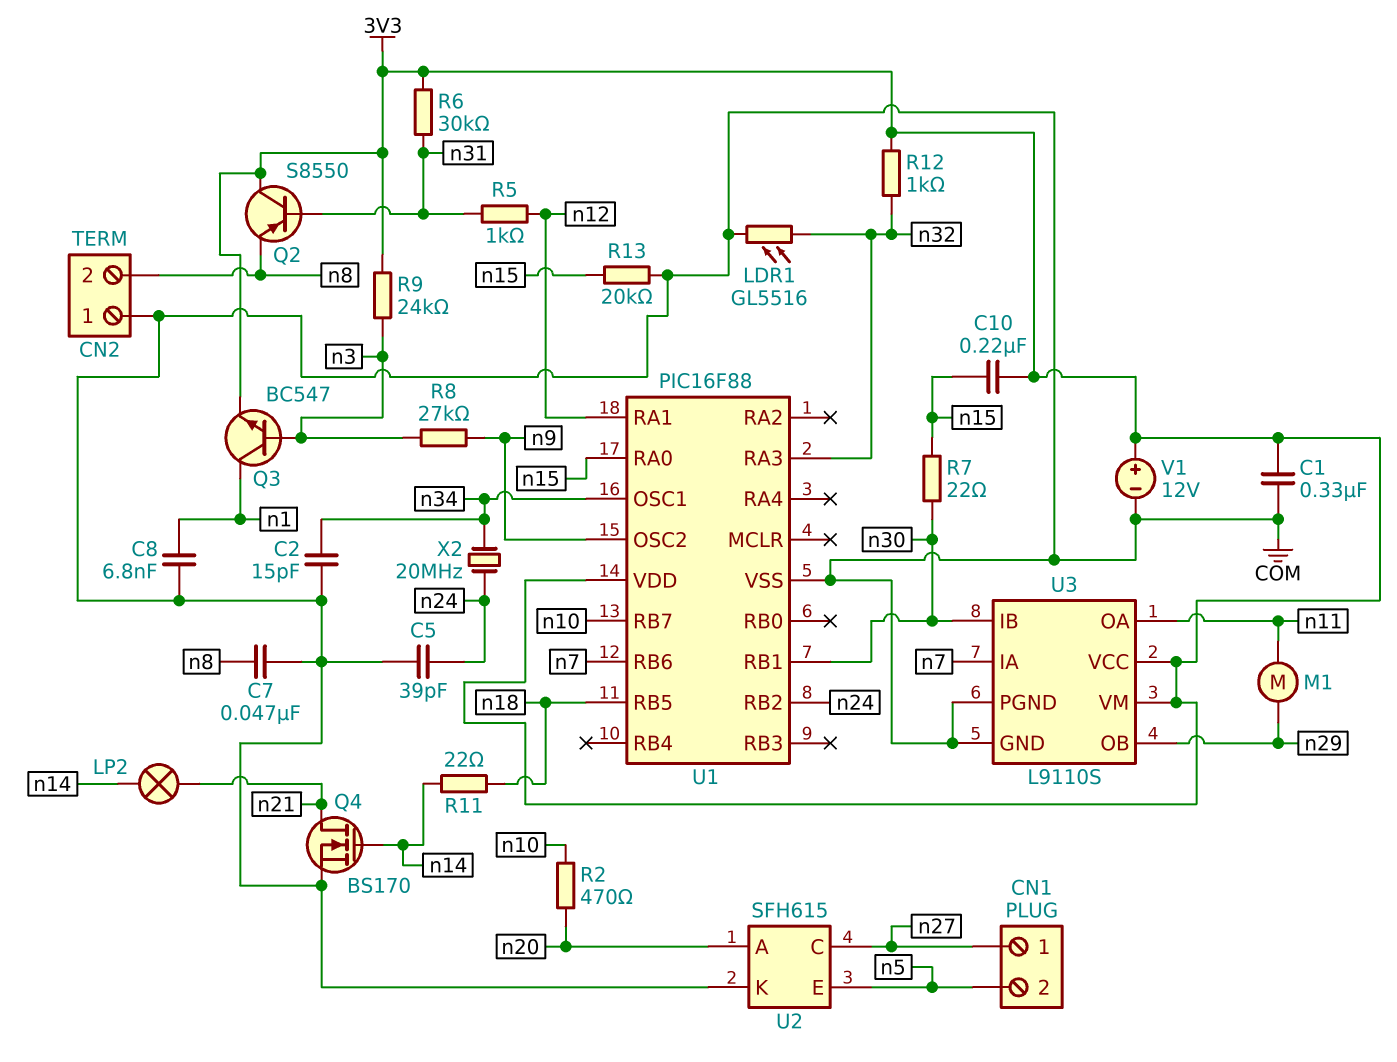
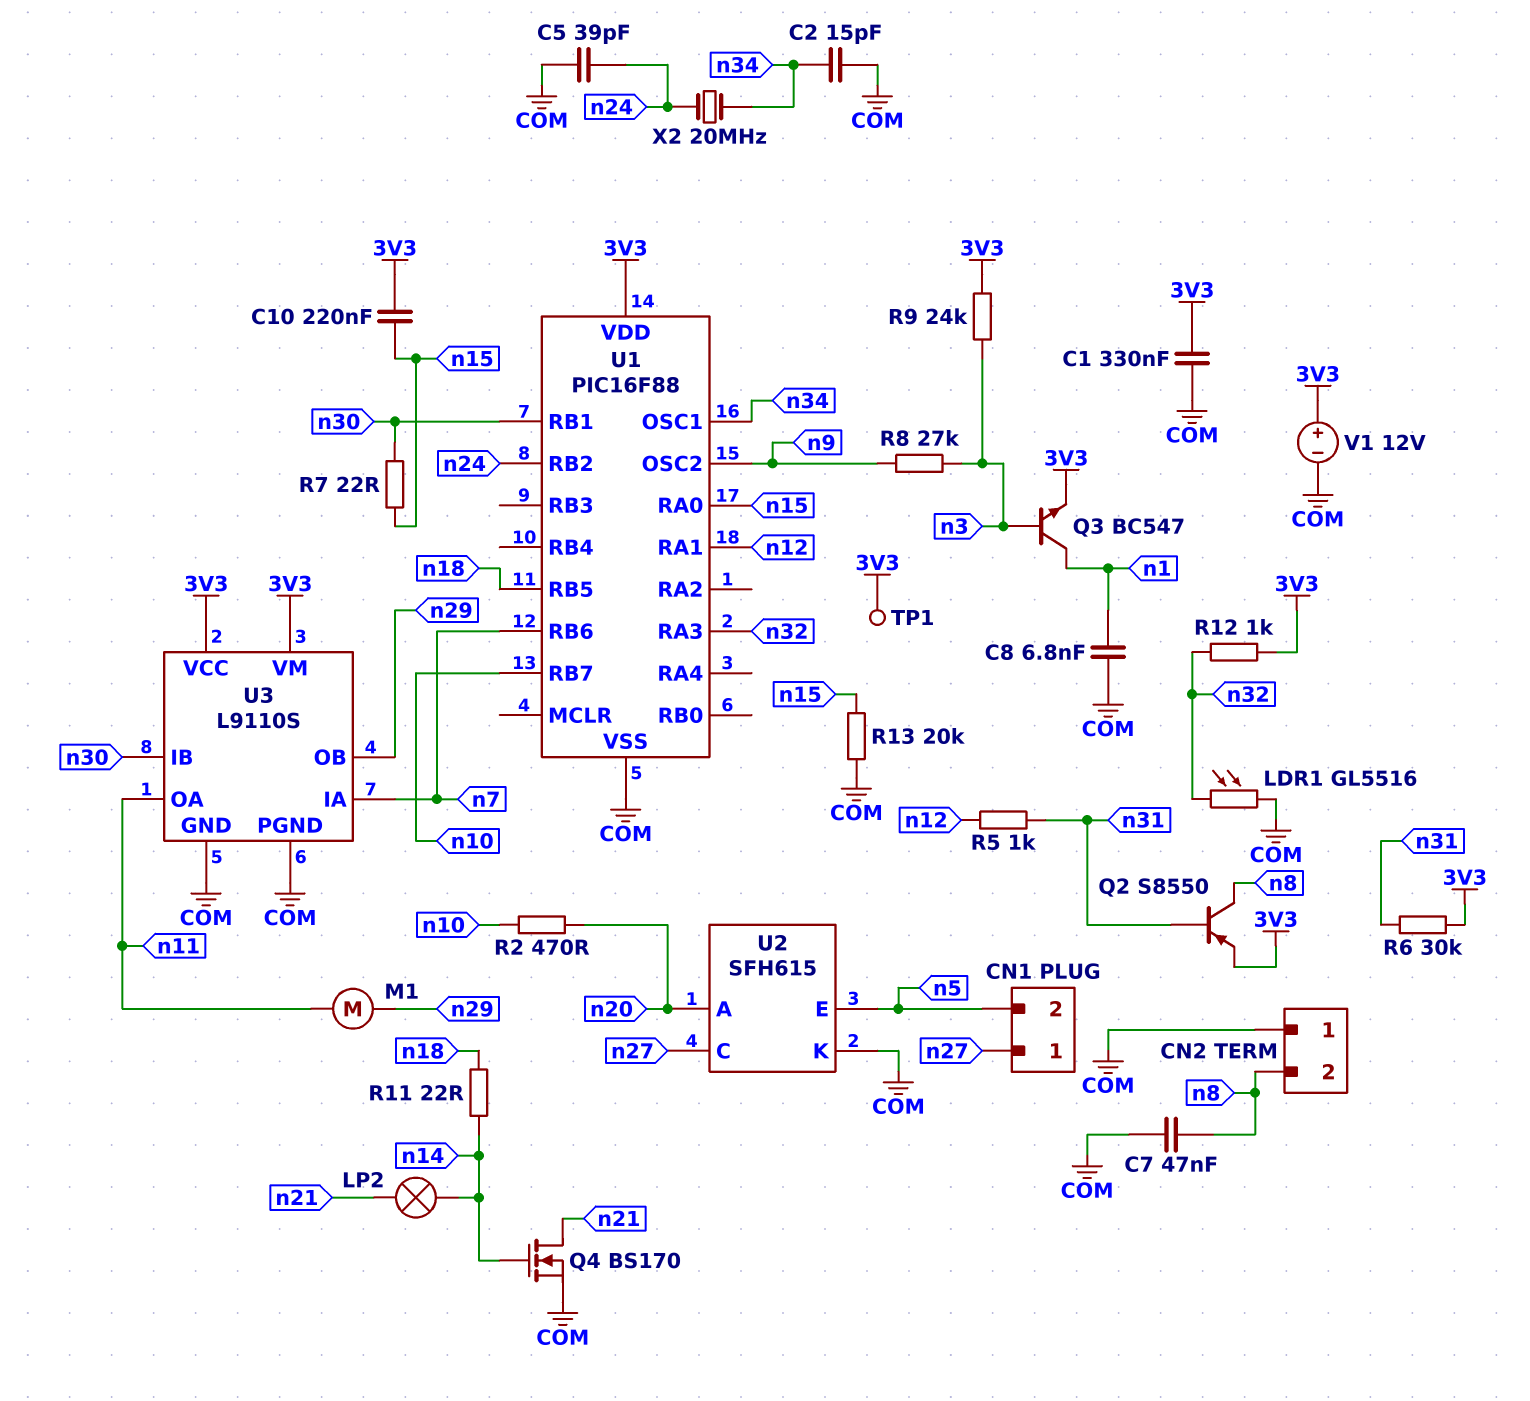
Q2: PNP S8550 (B n31, C 3V3, E n8) -> PNP S8550 (B n31, C n8, E 3V3)
TP1: none -> test point (3V3)

